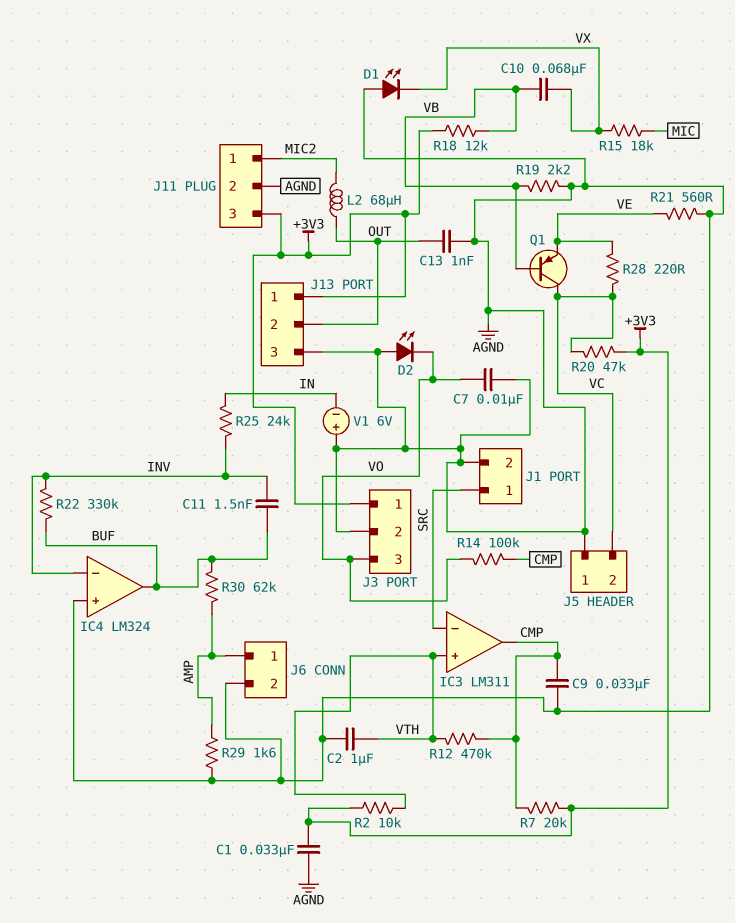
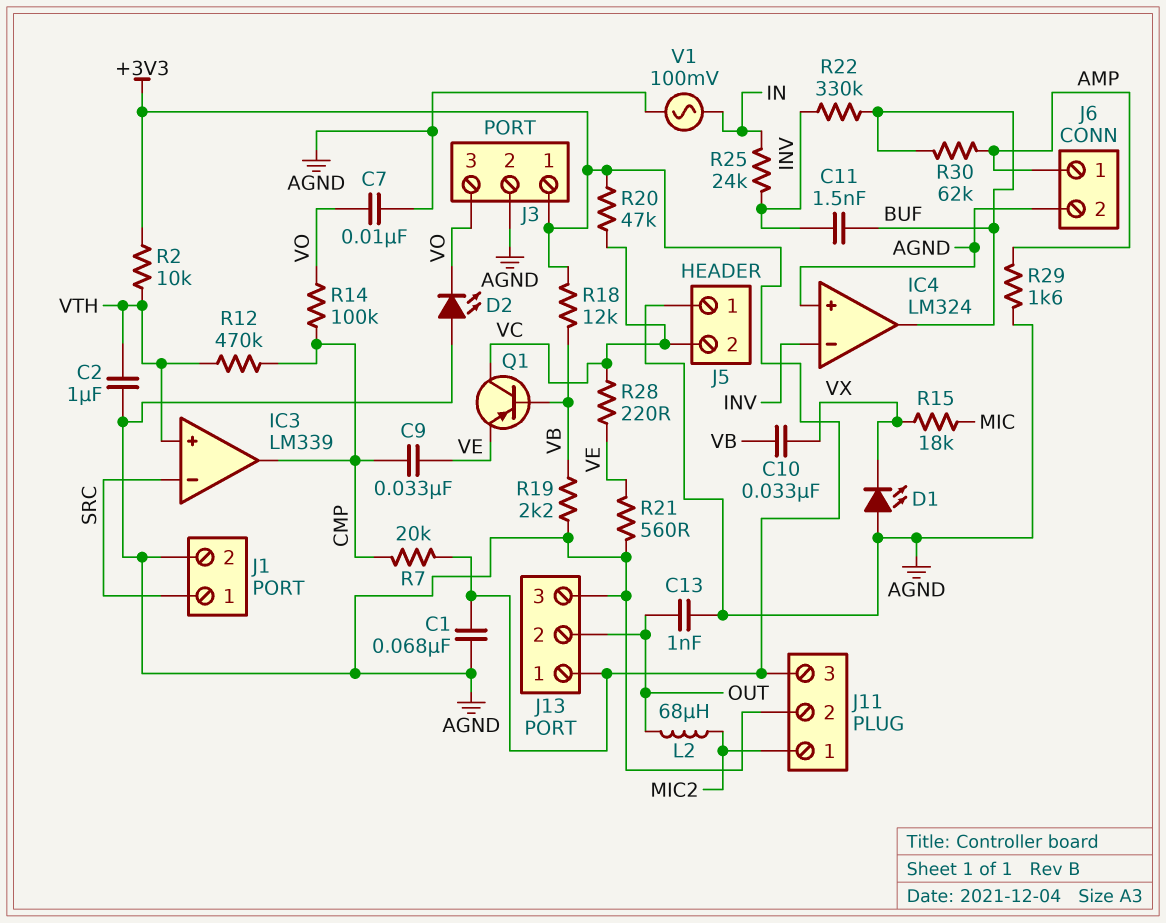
C1: 33nF (+3V3, AGND) -> 68nF (+3V3, AGND)
C9: 33nF (AGND, CMP) -> 33nF (CMP, VE)
C10: 68nF (VB, VX) -> 33nF (VB, VX)
IC3: LM311 -> LM339
V1: 6V (plus AGND, minus IN) -> AC 100mV (AGND, IN)

